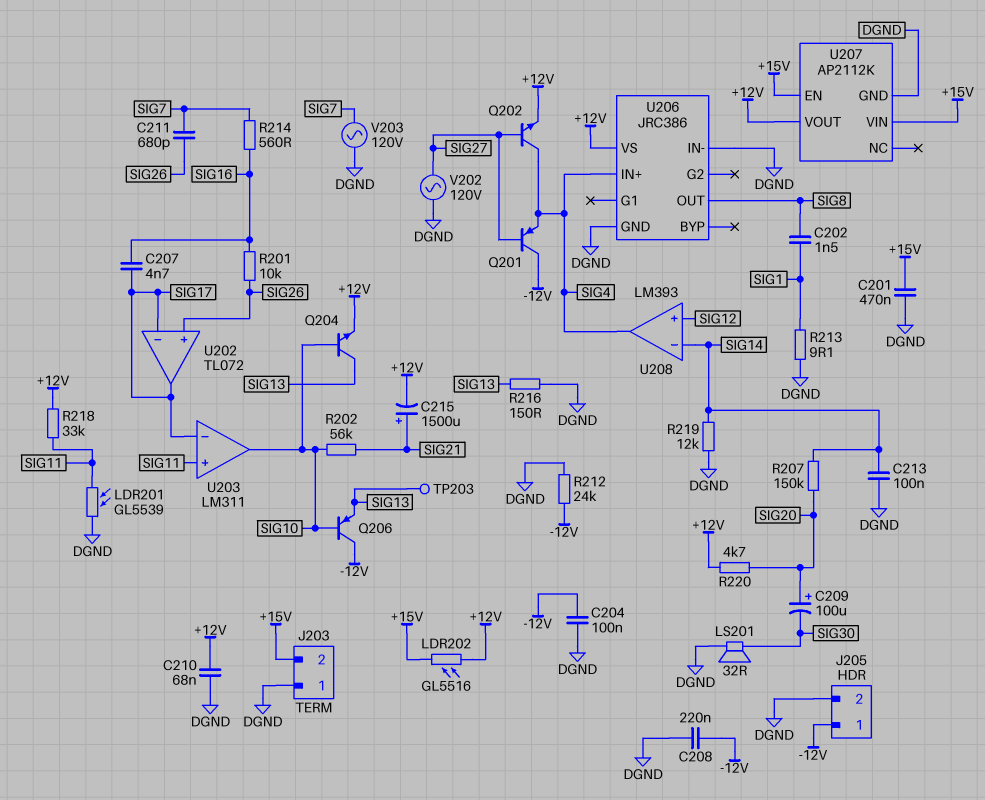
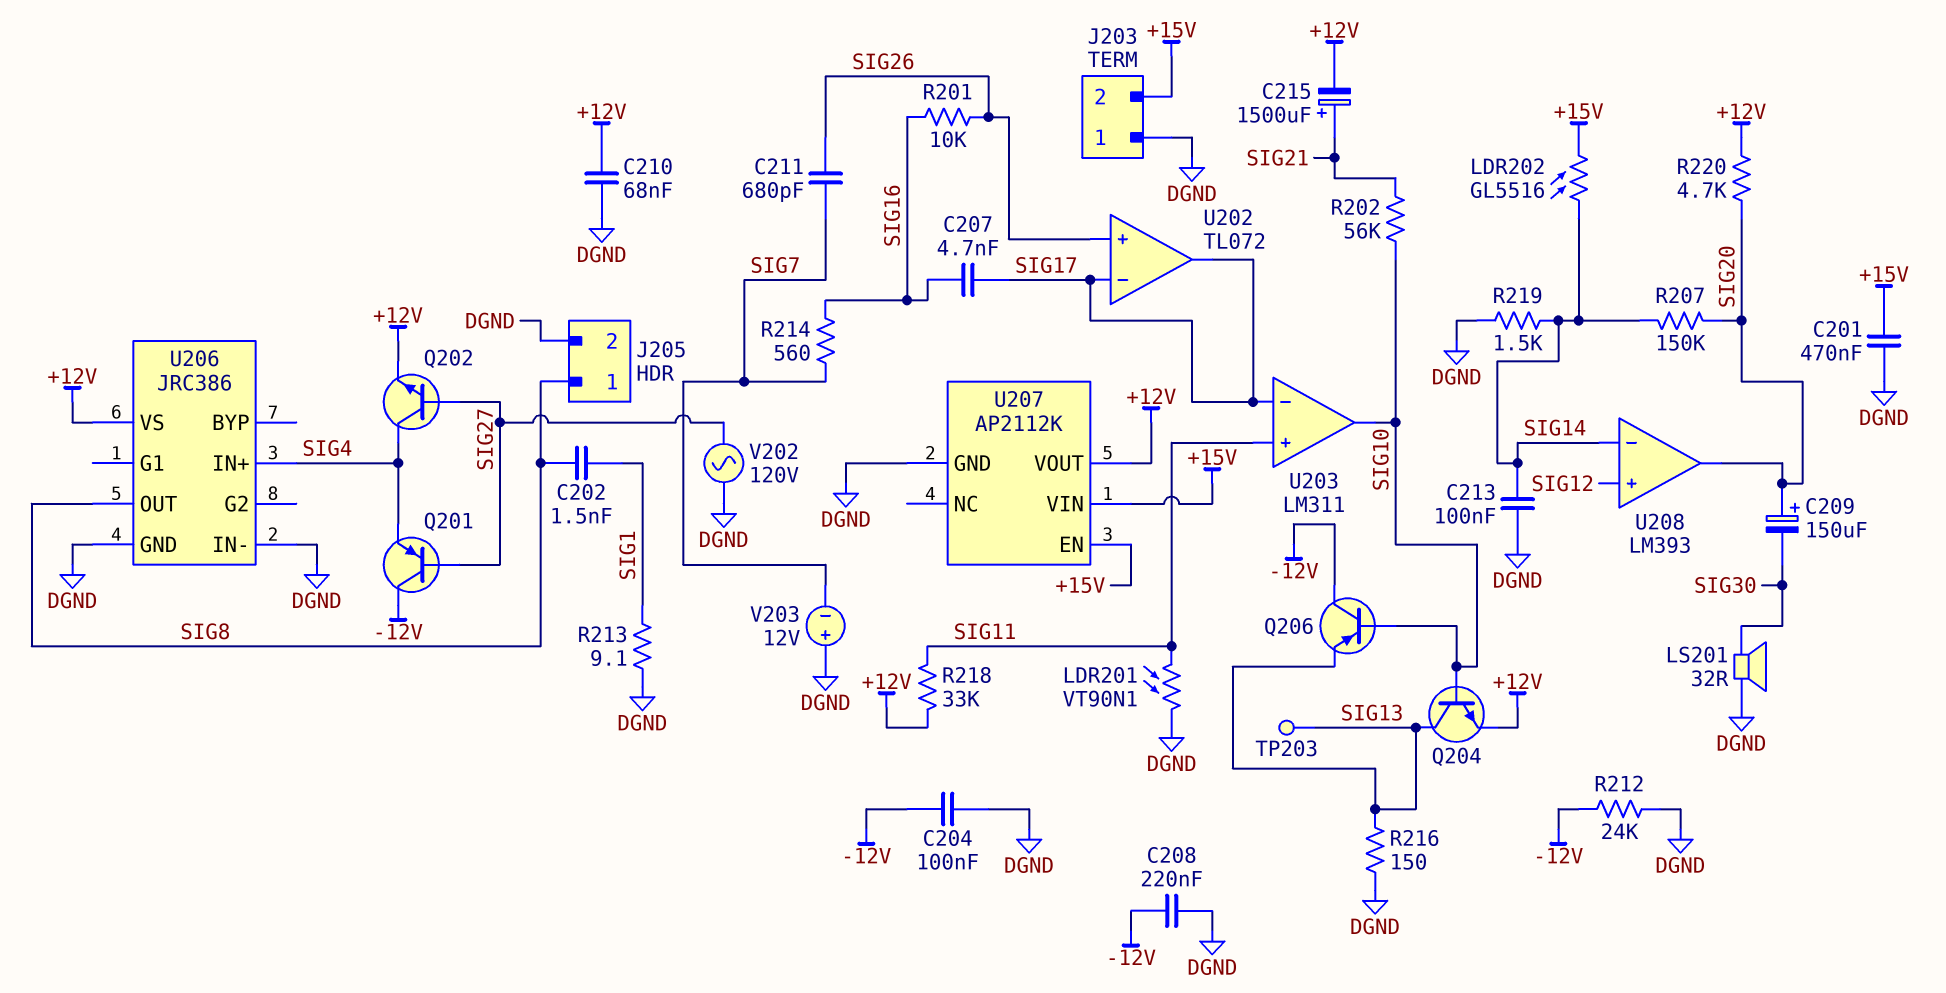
C209: 100uF (plus SIG20, minus SIG30) -> 150uF (plus SIG20, minus SIG30)
J205 pin 1: -12V -> SIG8
LDR201: GL5539 (DGND, SIG11) -> VT90N1 (DGND, SIG11)
LDR202: GL5516 (+12V, +15V) -> GL5516 (+15V, SIG14)
R219: 12k (DGND, SIG14) -> 1.5k (DGND, SIG14)
U208 pin out: SIG4 -> SIG20
V203: AC 120V (DGND, SIG7) -> 12V (plus DGND, minus SIG7)

